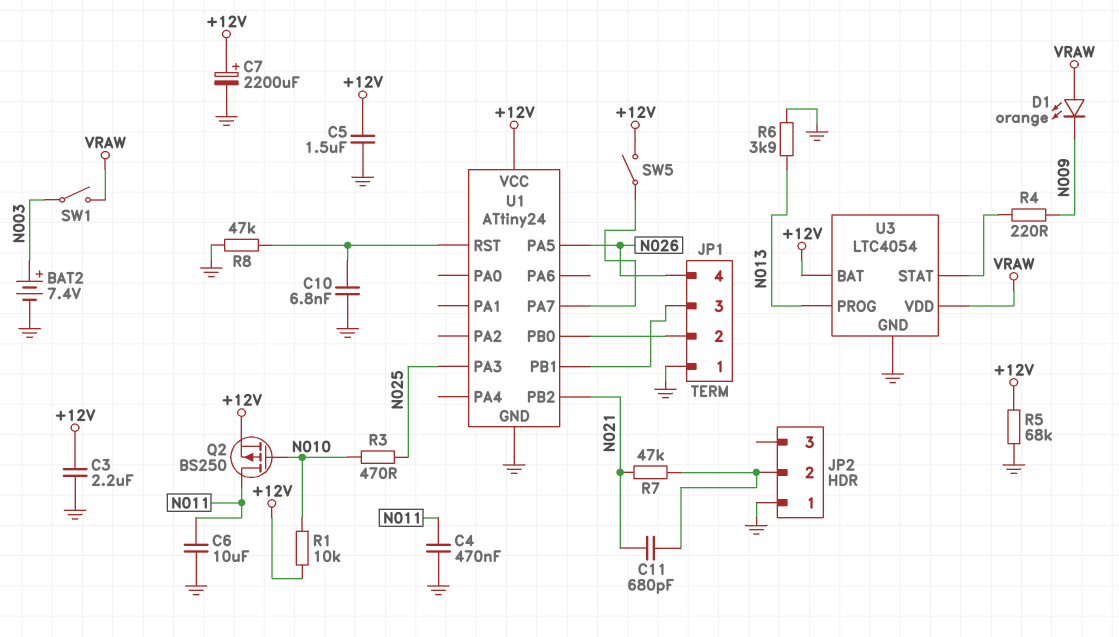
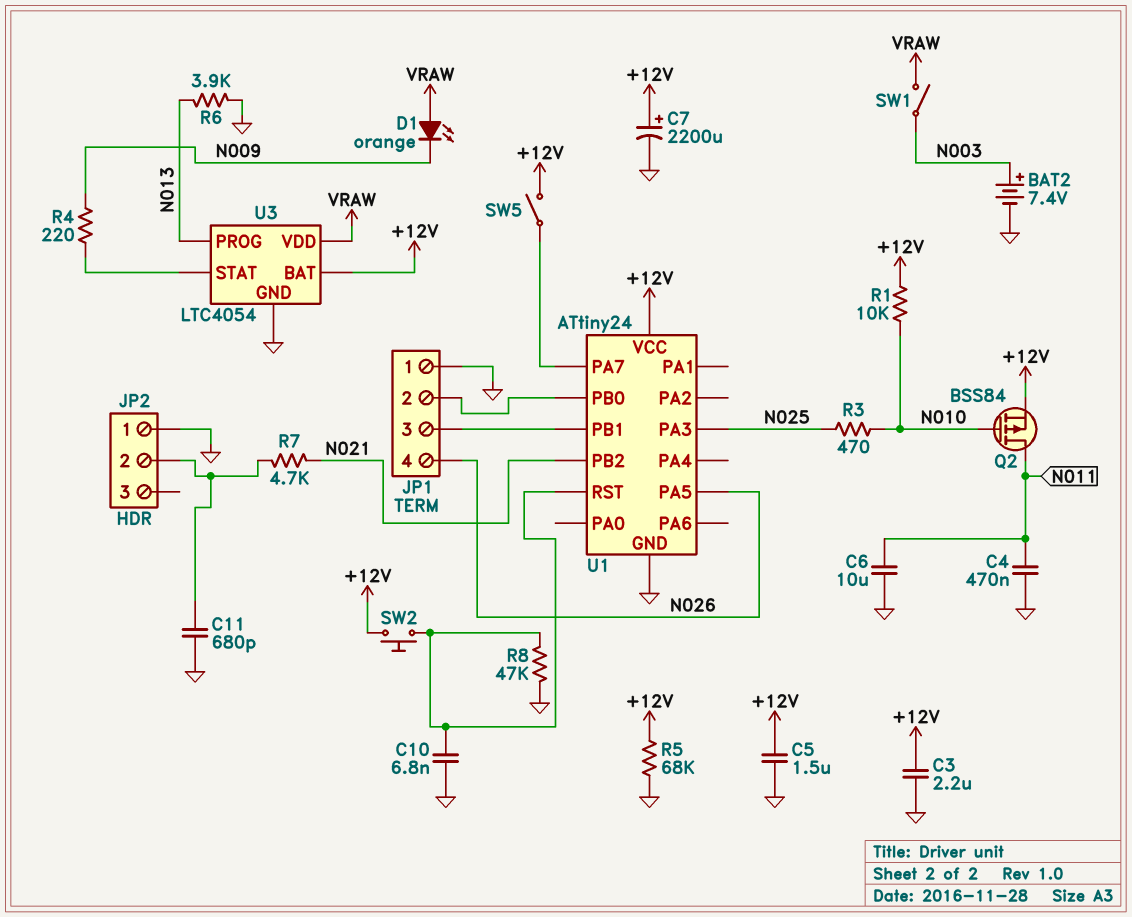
C11: 680pF (JP2/2, N021) -> 680pF (GND, JP2/2)
Q2: PMOS BS250 (G N010, D N011, S +12V) -> PMOS BSS84 (G N010, D N011, S +12V)
R7: 47k (JP2/2, N021) -> 4.7k (JP2/2, N021)
SW2: none -> button (+12V, U1/RST)

